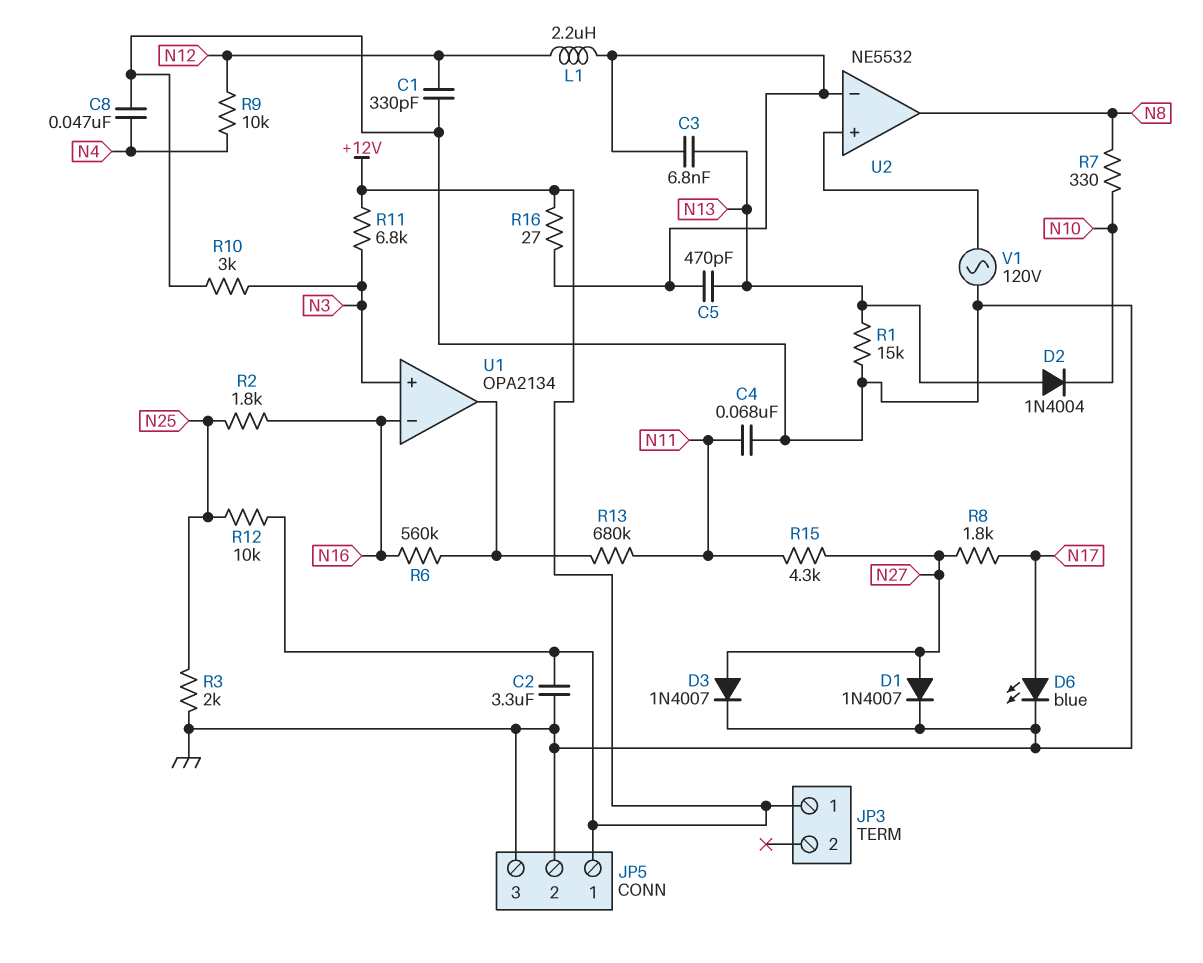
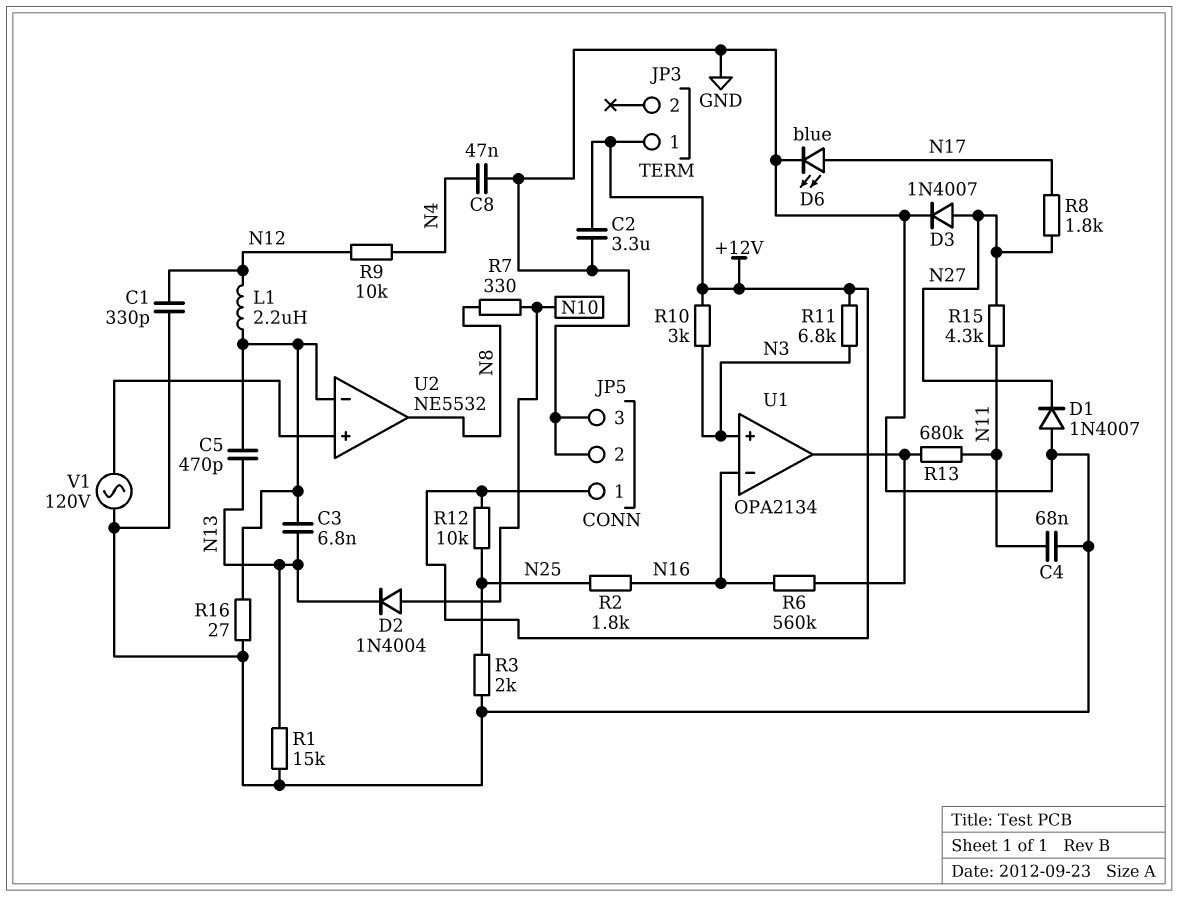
D1: diode 1N4007 (A N27, K GND) -> diode 1N4007 (A GND, K N27)
D2: diode 1N4004 (A N13, K N10) -> diode 1N4004 (A N10, K N13)
R10: 3k (GND, N3) -> 3k (+12V, N3)
R16: 27 (+12V, U2/in-) -> 27 (GND, U2/in-)

